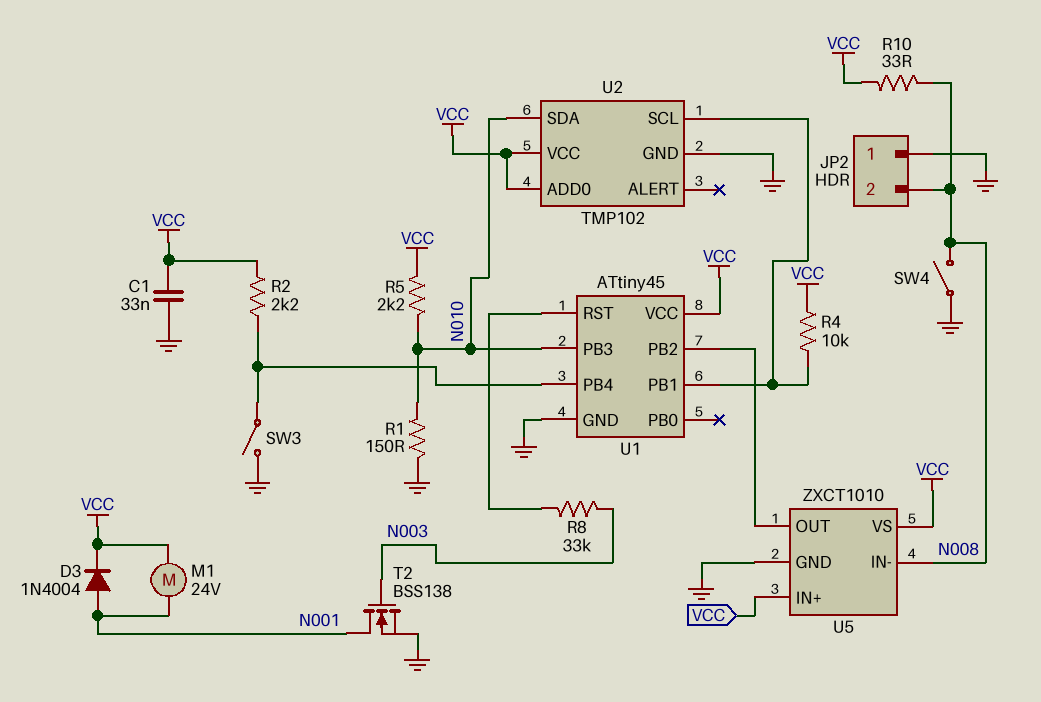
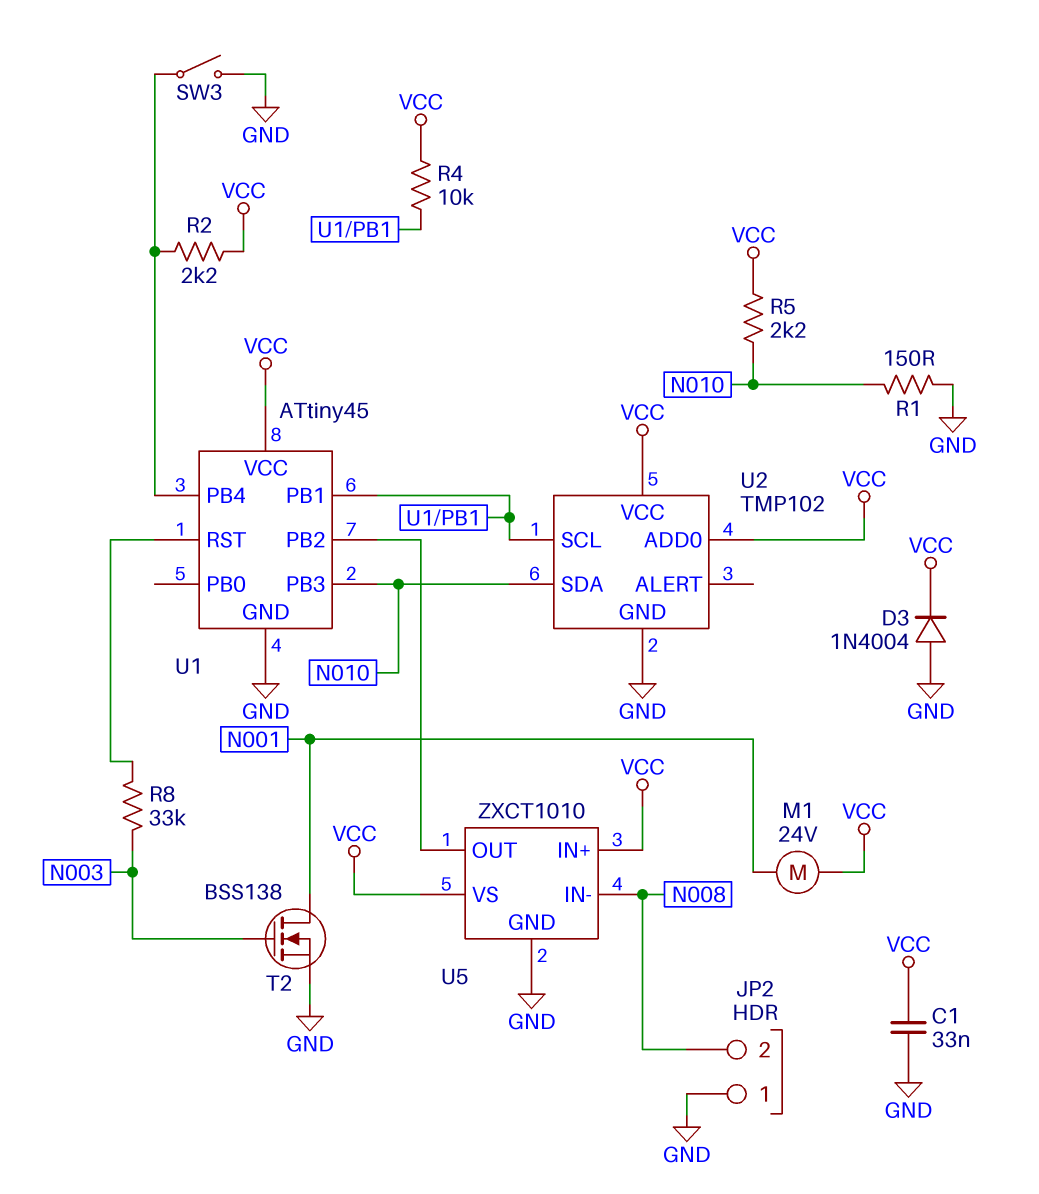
D3: diode 1N4004 (A N001, K VCC) -> diode 1N4004 (A GND, K VCC)
R10: 33 (N008, VCC) -> none
SW4: switch (GND, N008) -> none

